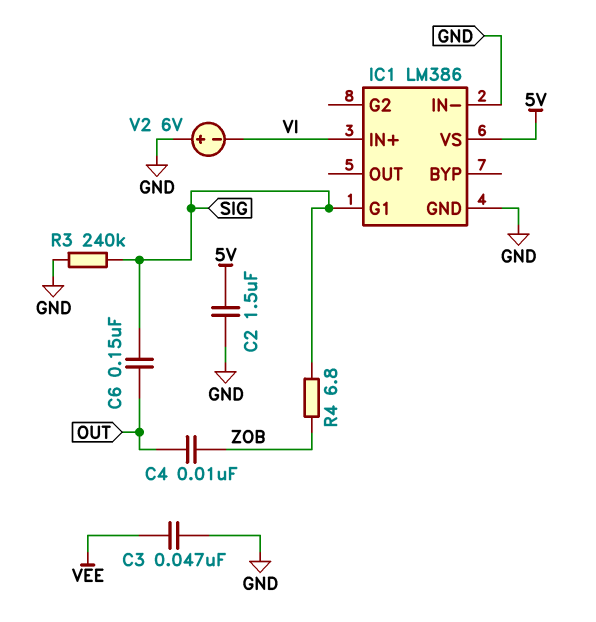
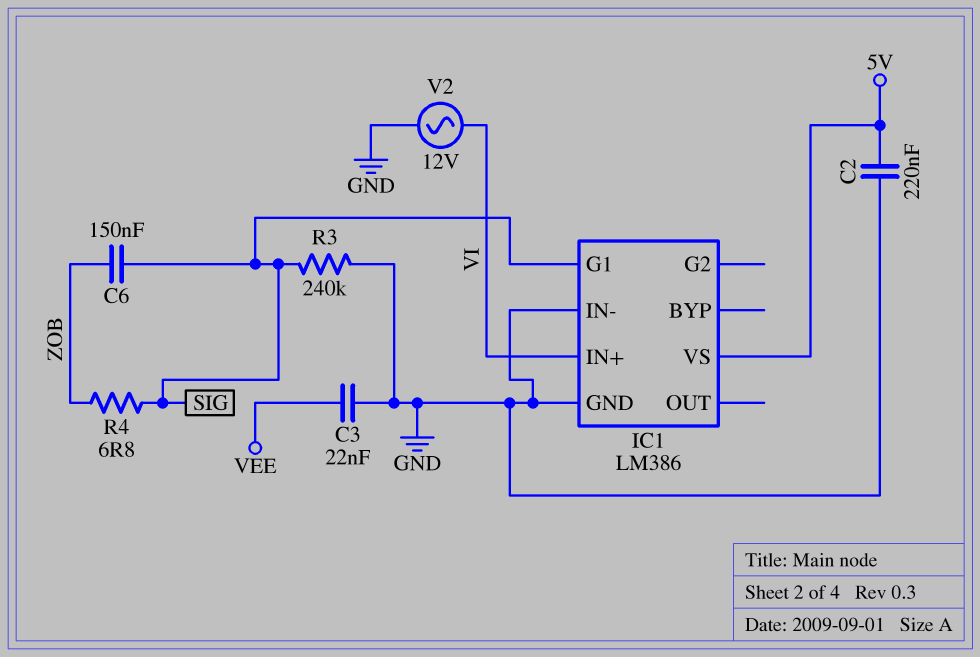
C2: 1.5uF (5V, GND) -> 220nF (5V, GND)
C3: 47nF (GND, VEE) -> 22nF (GND, VEE)
C4: 10nF (OUT, ZOB) -> none
C6: 150nF (OUT, SIG) -> 150nF (SIG, ZOB)
V2: 6V (plus GND, minus VI) -> AC 12V (GND, VI)

